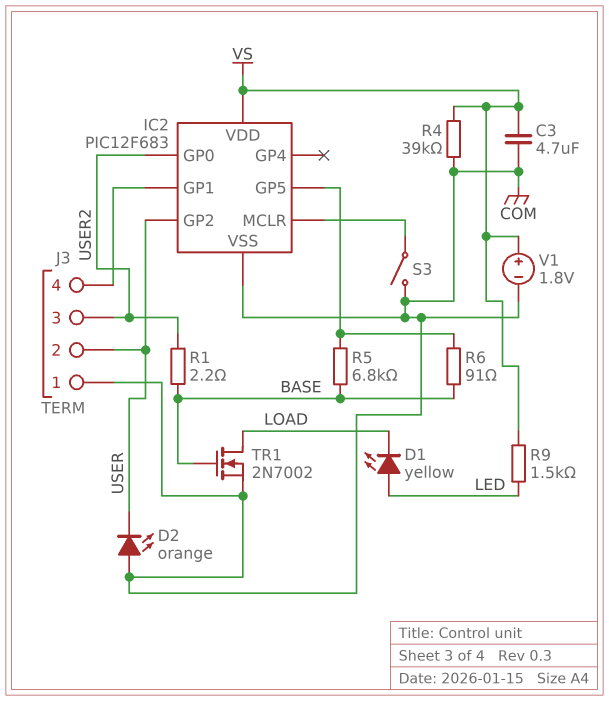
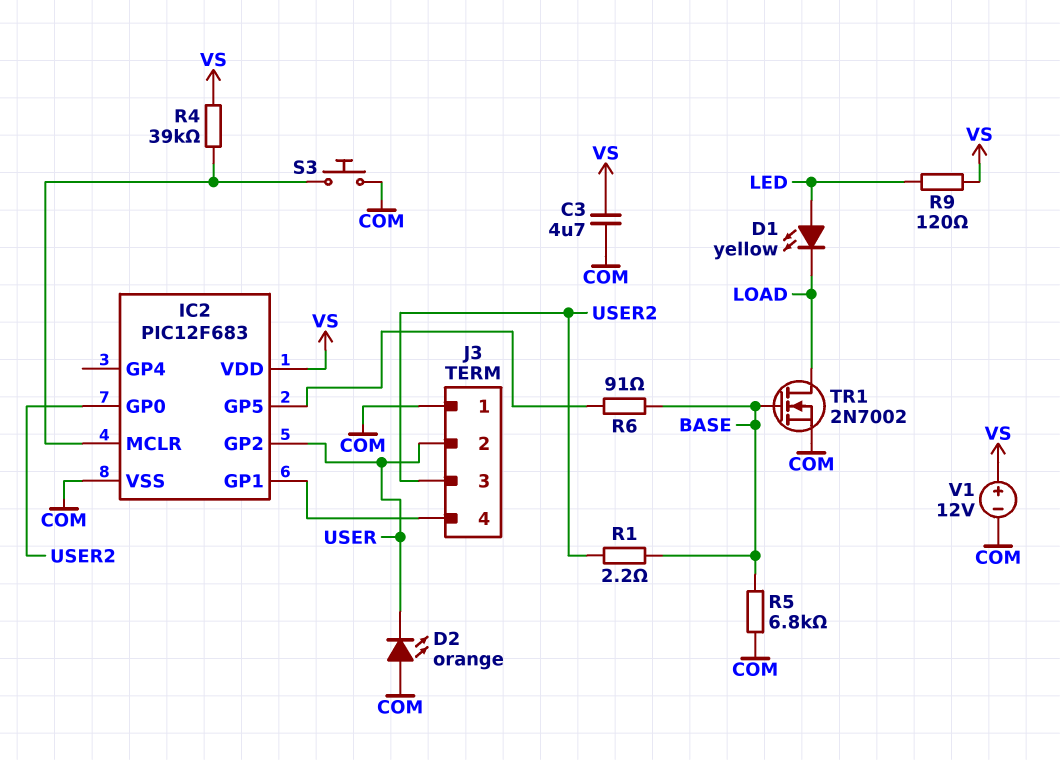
R4: 39k (COM, VS) -> 39k (IC2/MCLR, VS)
R5: 6.8k (BASE, IC2/GP5) -> 6.8k (BASE, COM)
R9: 1.5k (LED, VS) -> 120 (LED, VS)
S3: switch (COM, IC2/MCLR) -> button (COM, IC2/MCLR)
V1: 1.8V (plus VS, minus COM) -> 12V (plus VS, minus COM)

